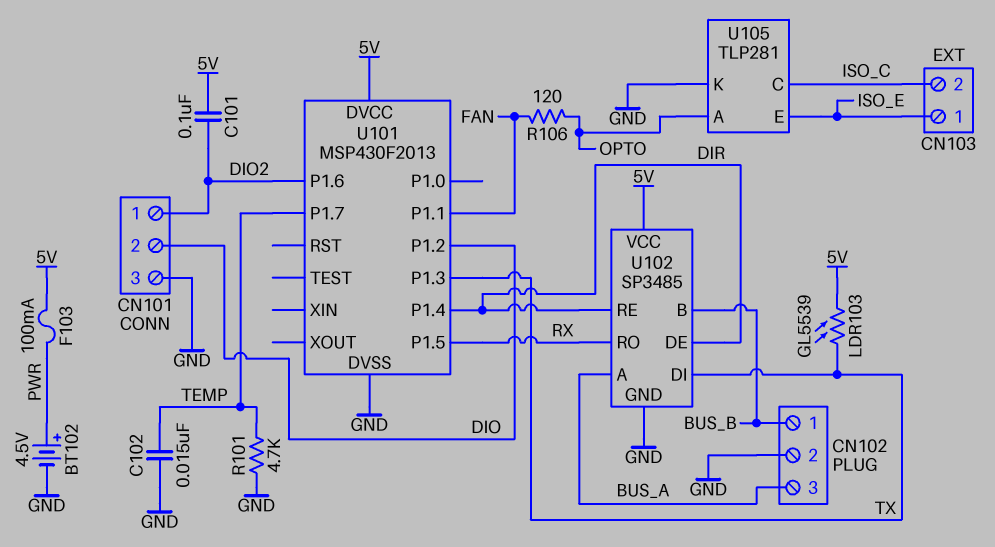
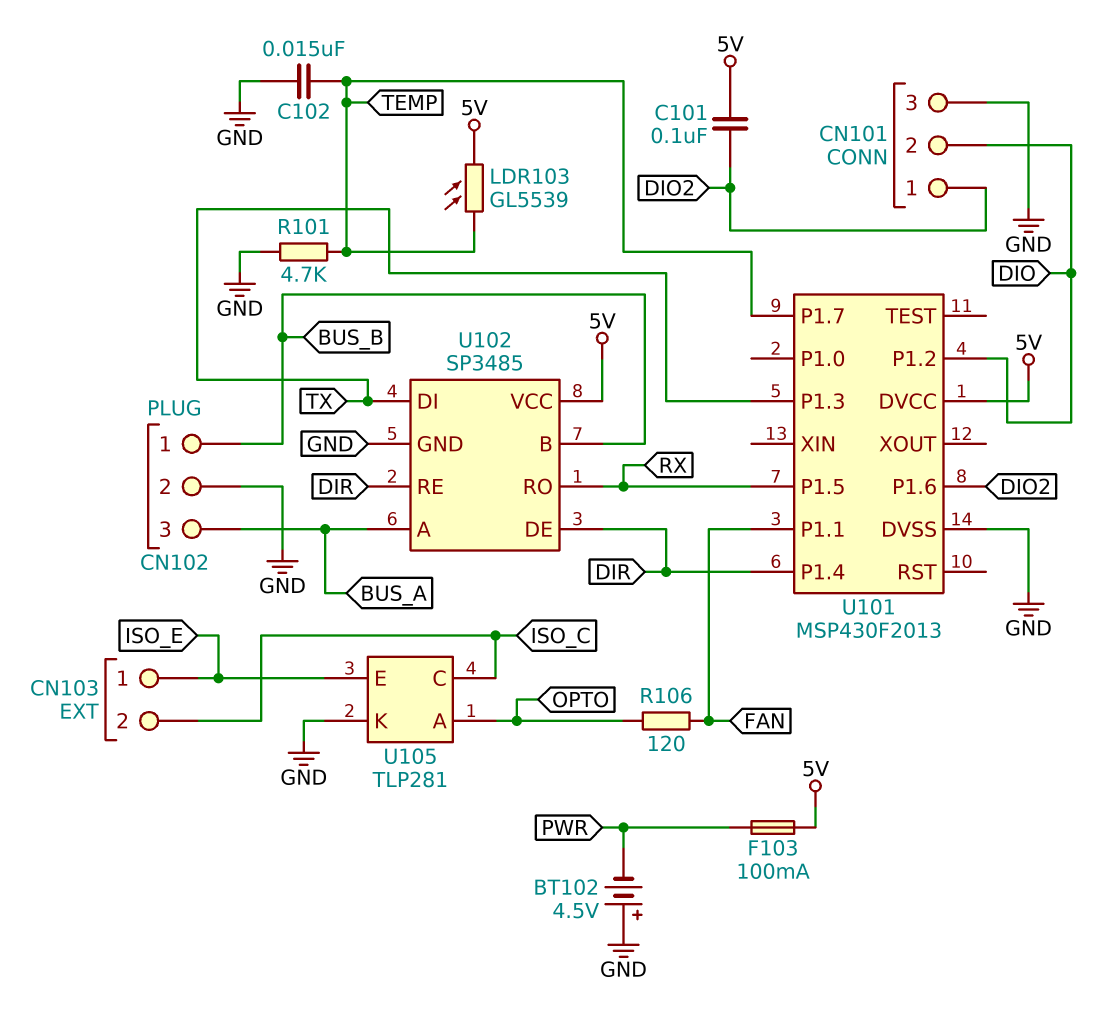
BT102: 4.5V (plus PWR, minus GND) -> 4.5V (plus GND, minus PWR)
LDR103: GL5539 (5V, TX) -> GL5539 (5V, TEMP)

